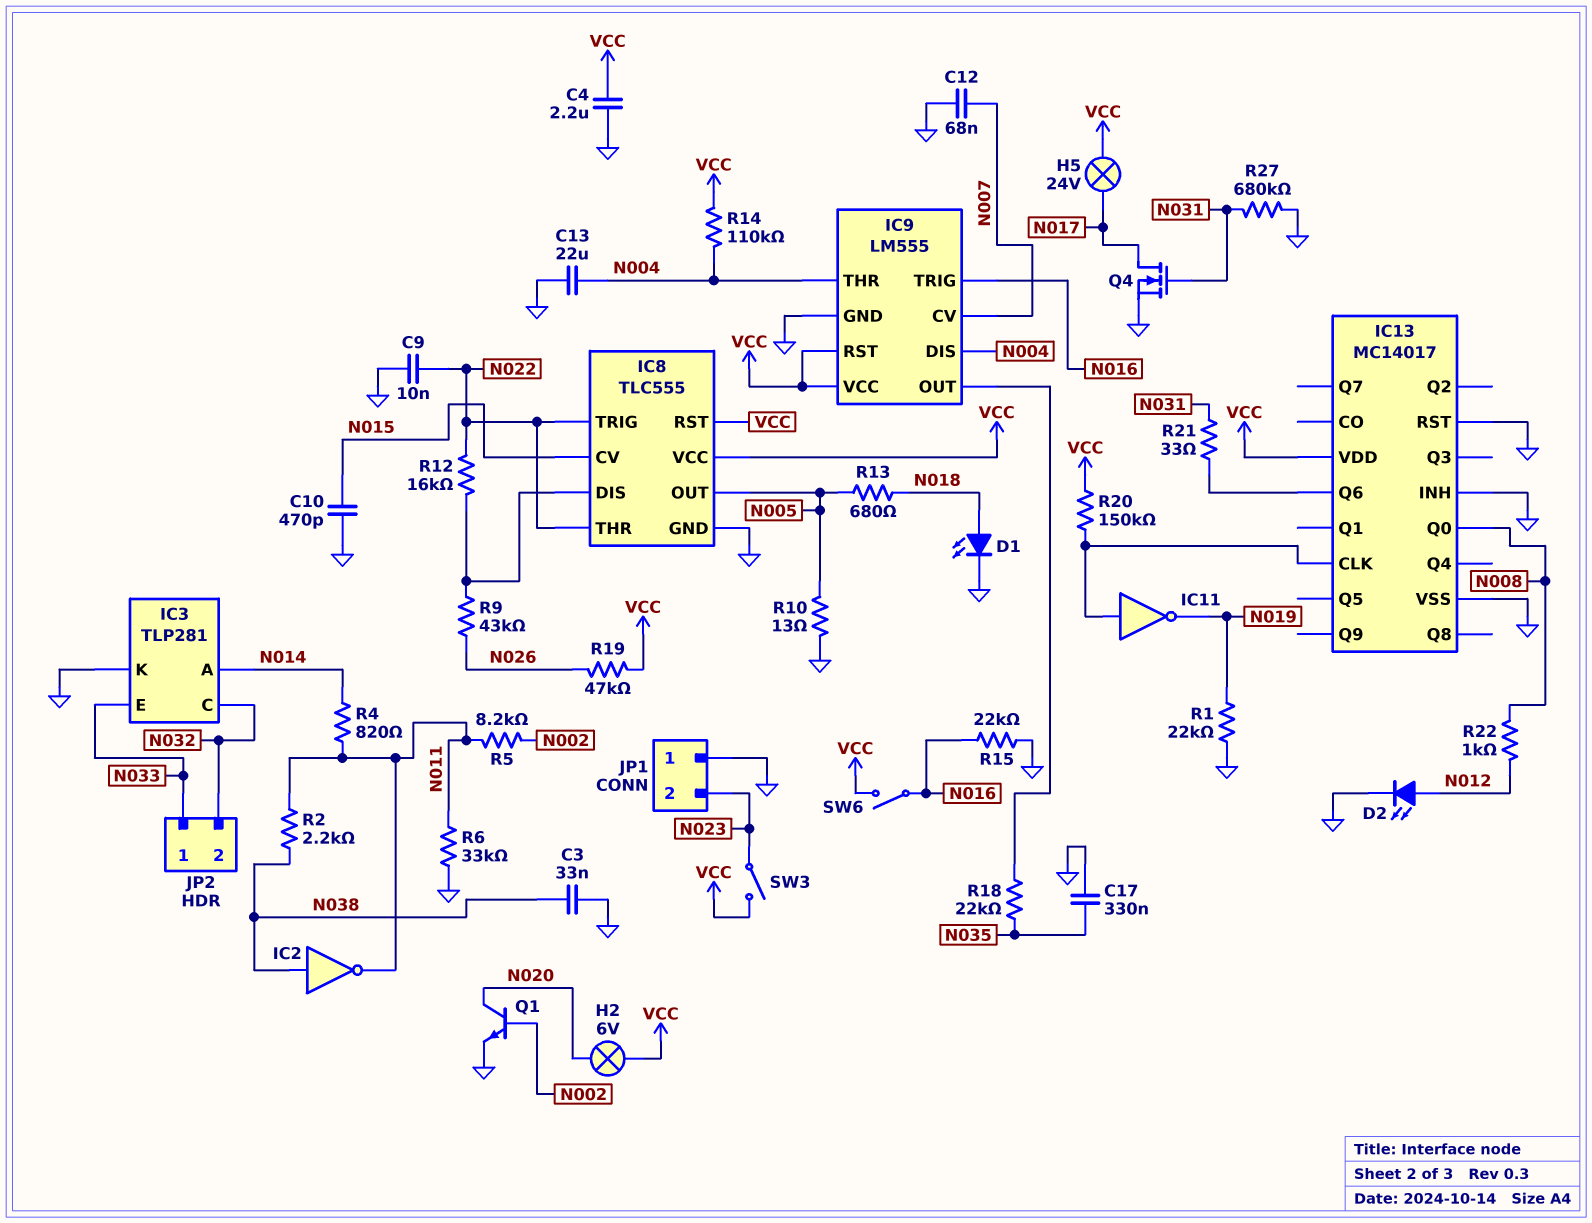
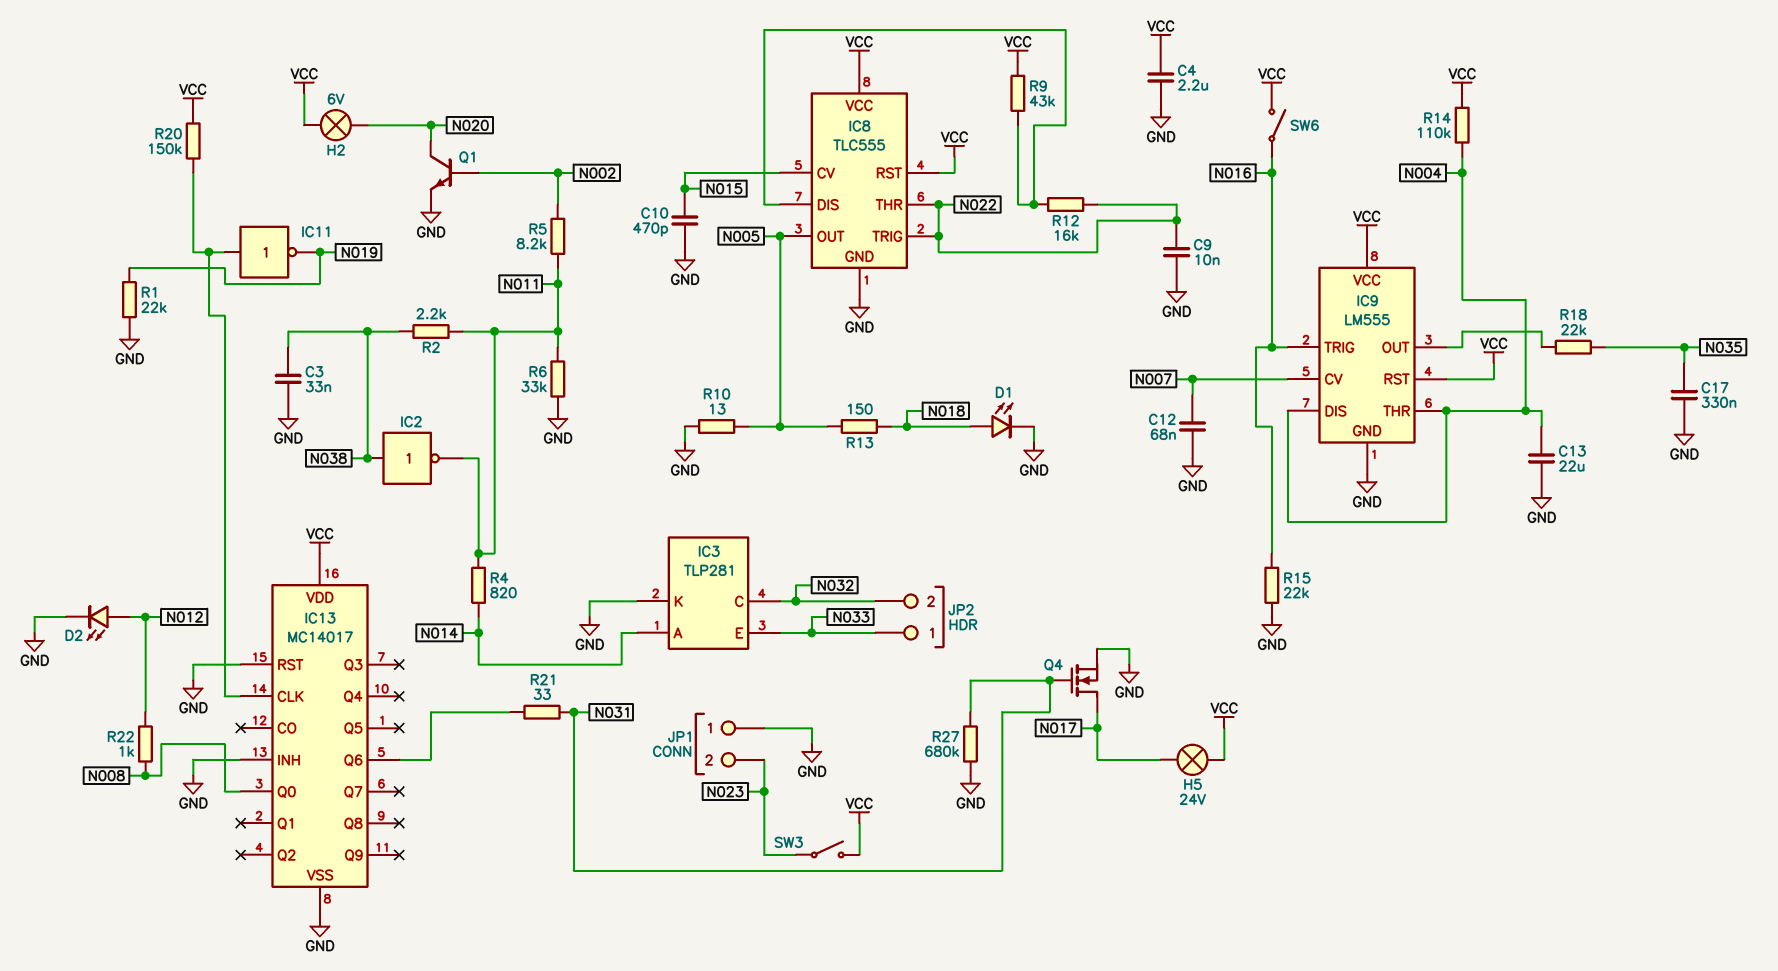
R9: 43k (IC8/DIS, N026) -> 43k (IC8/DIS, VCC)
R13: 680 (N005, N018) -> 150 (N005, N018)
R19: 47k (N026, VCC) -> none

